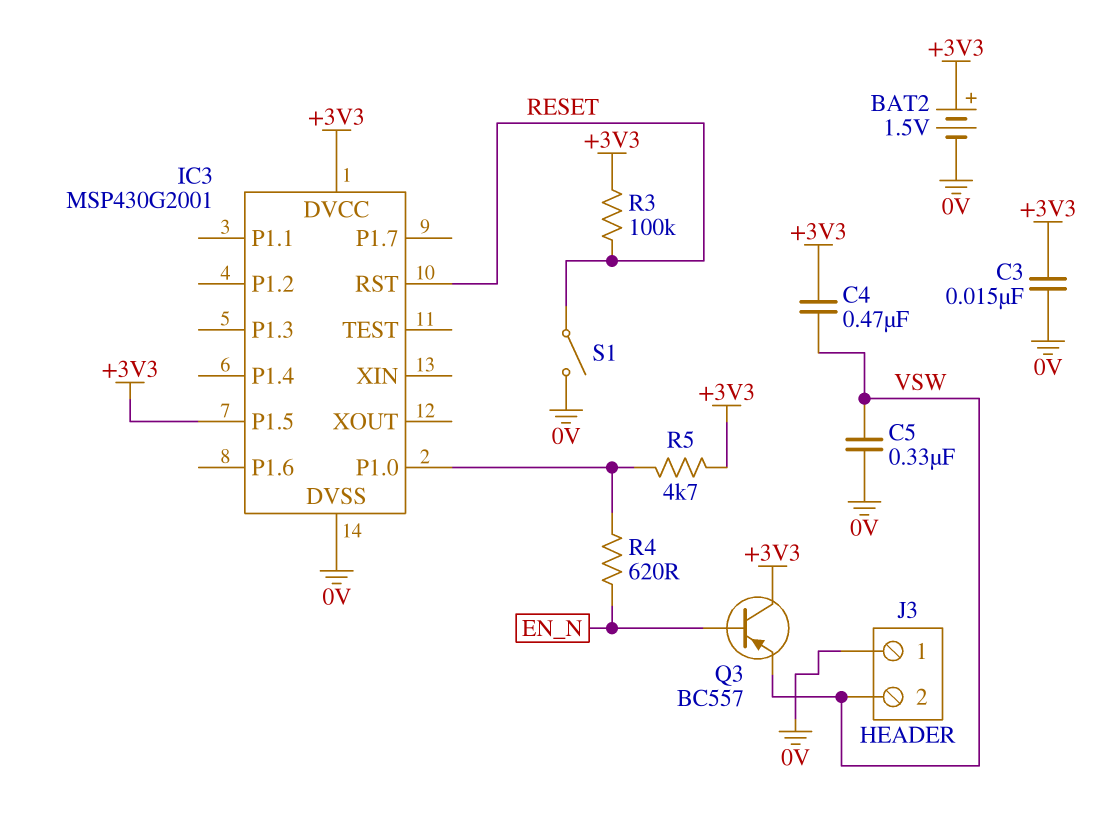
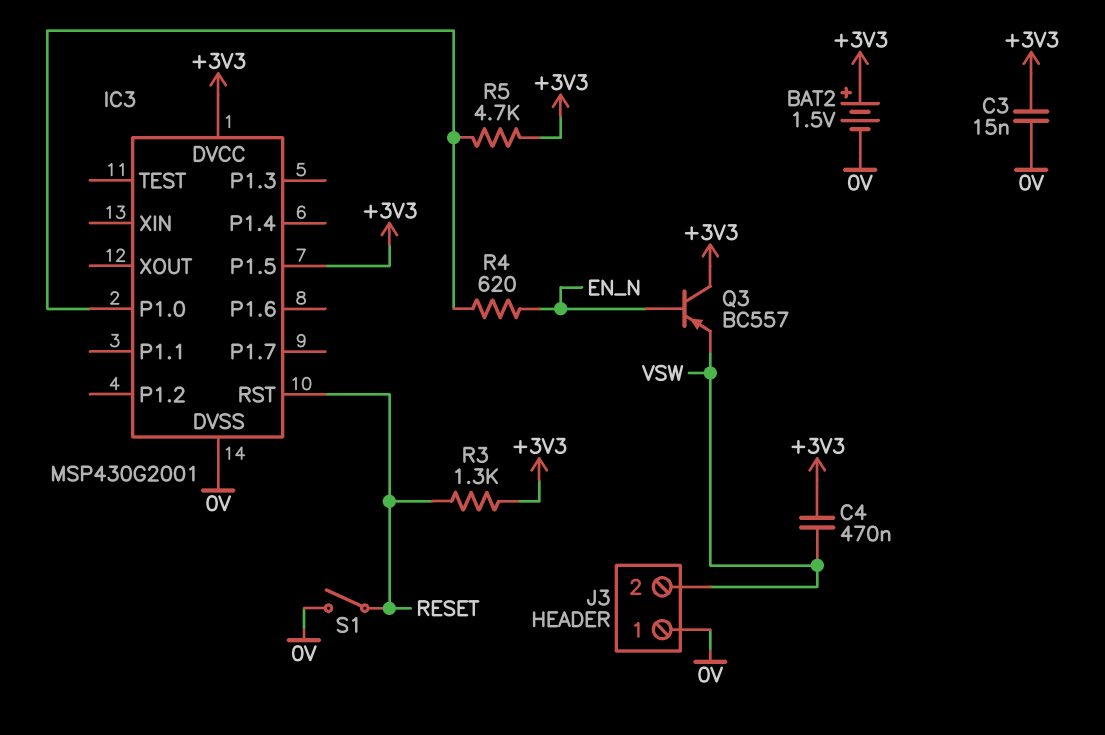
C5: 330nF (0V, VSW) -> none
R3: 100k (+3V3, RESET) -> 1.3k (+3V3, RESET)

